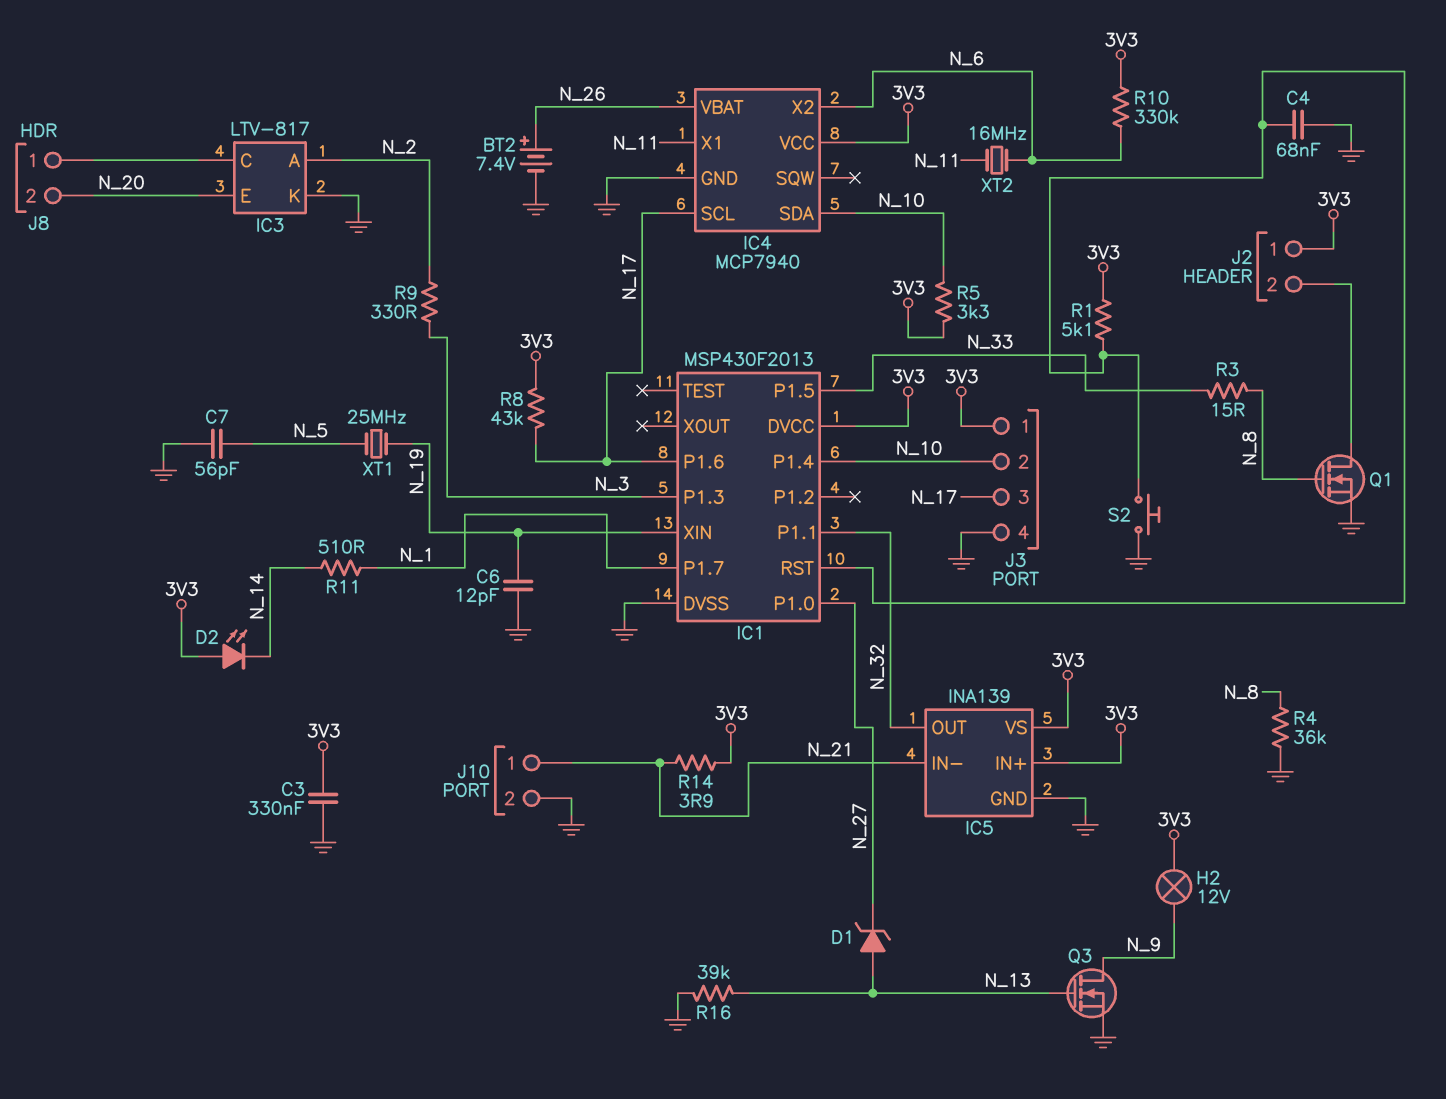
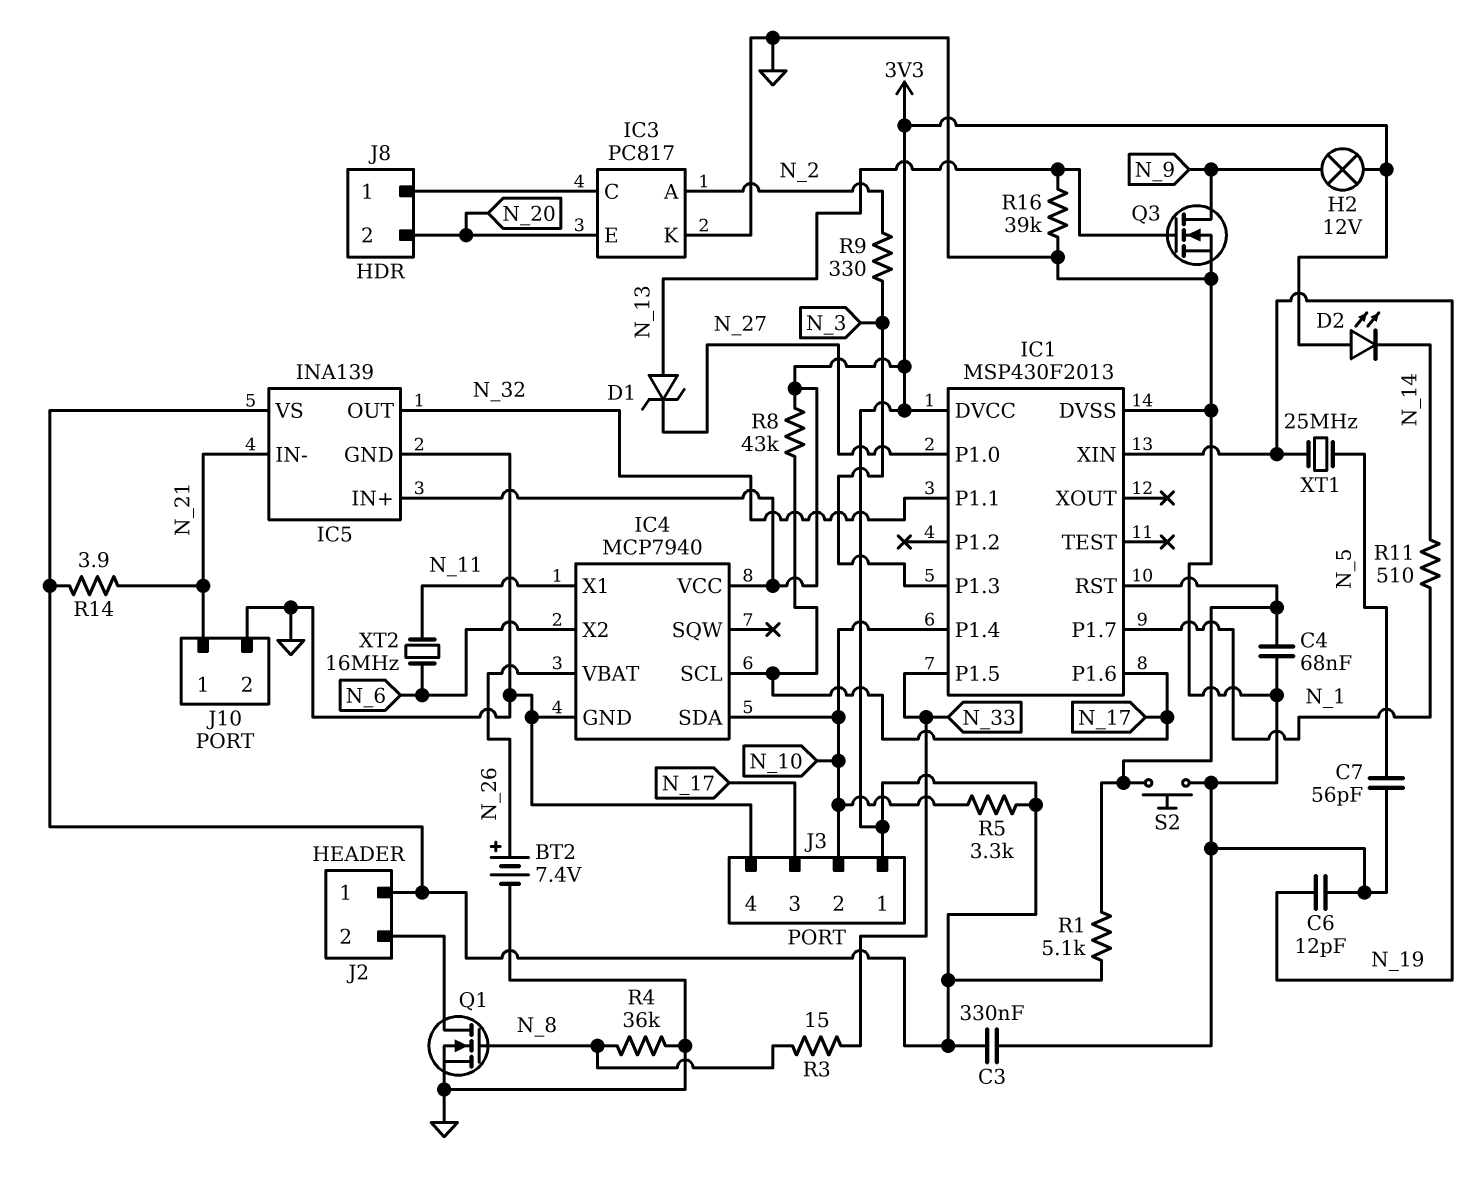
IC3: LTV-817 -> PC817
R10: 330k (3V3, N_6) -> none

